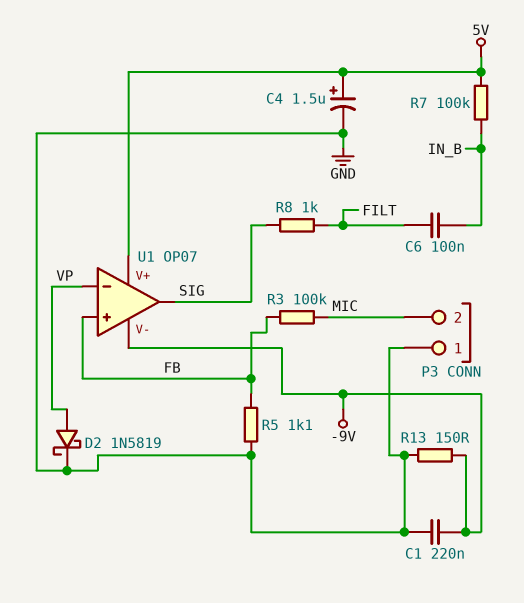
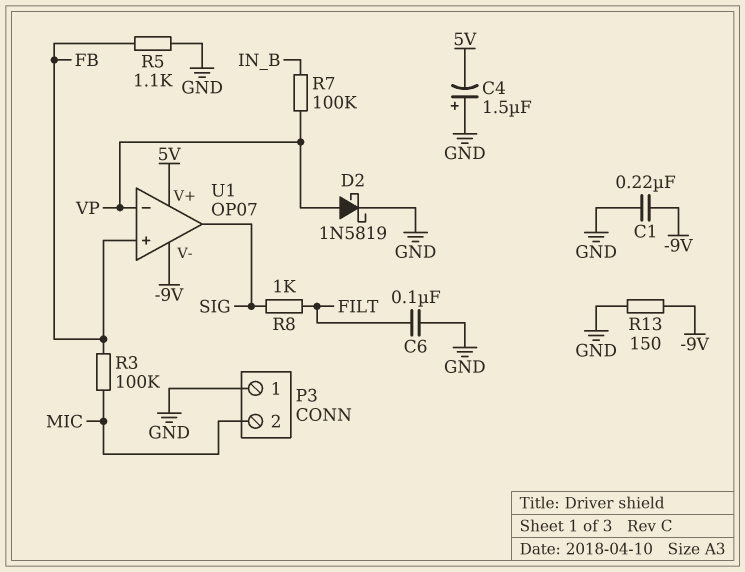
C4: 1.5uF (plus 5V, minus GND) -> 1.5uF (plus GND, minus 5V)
C6: 100nF (FILT, IN_B) -> 100nF (FILT, GND)
R7: 100k (5V, IN_B) -> 100k (IN_B, VP)

